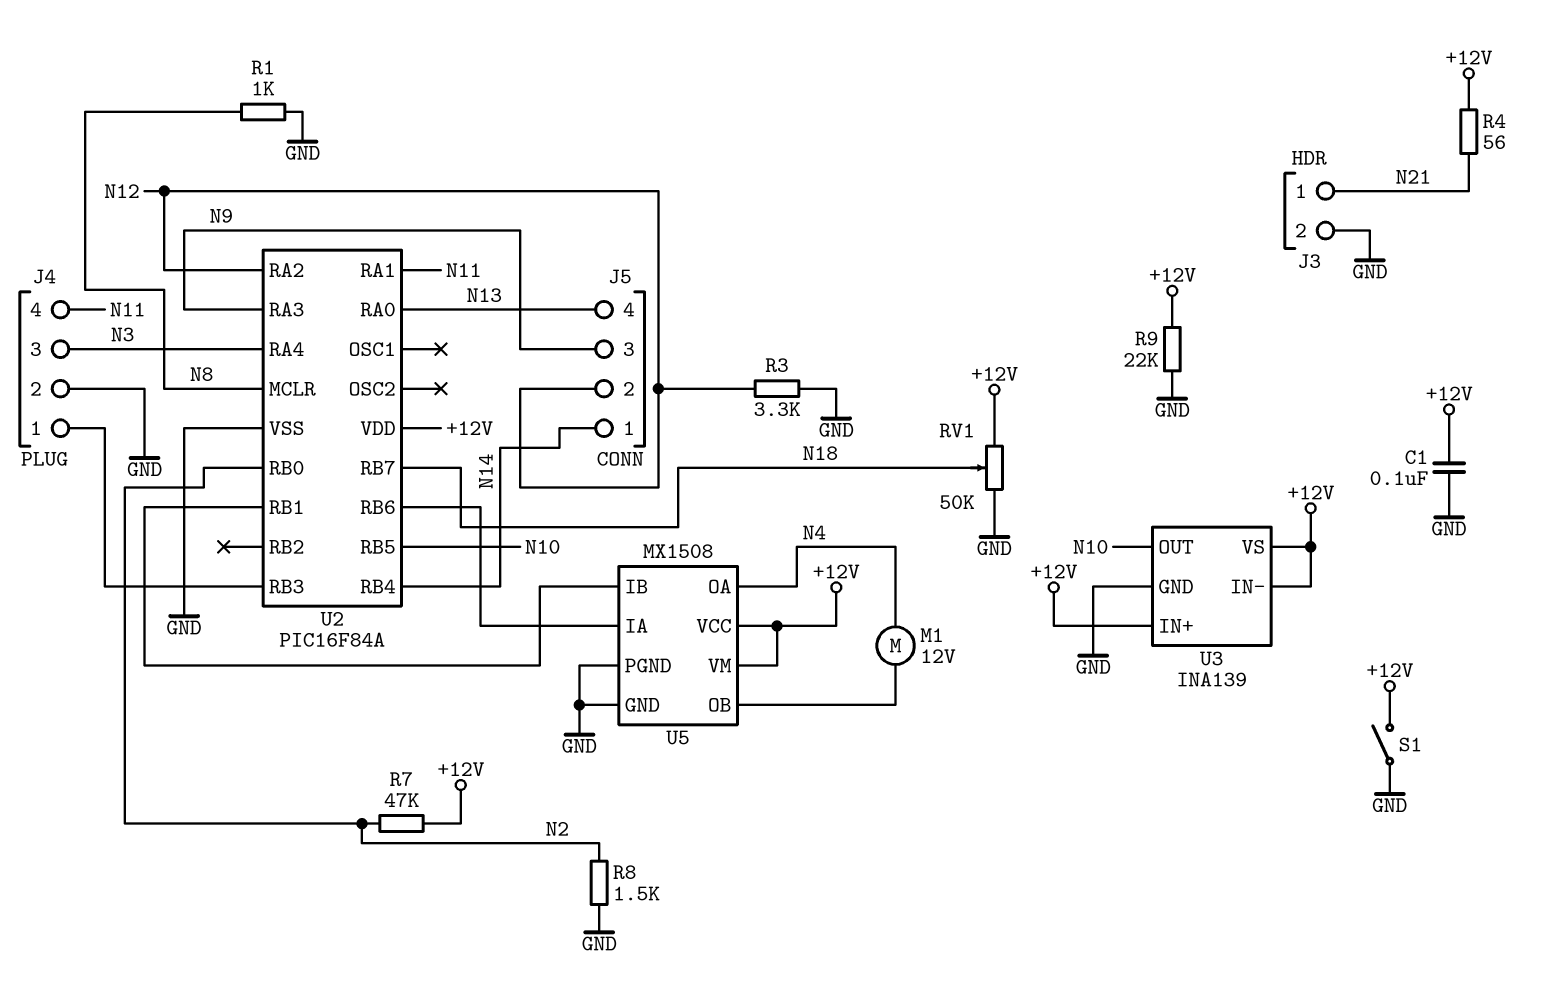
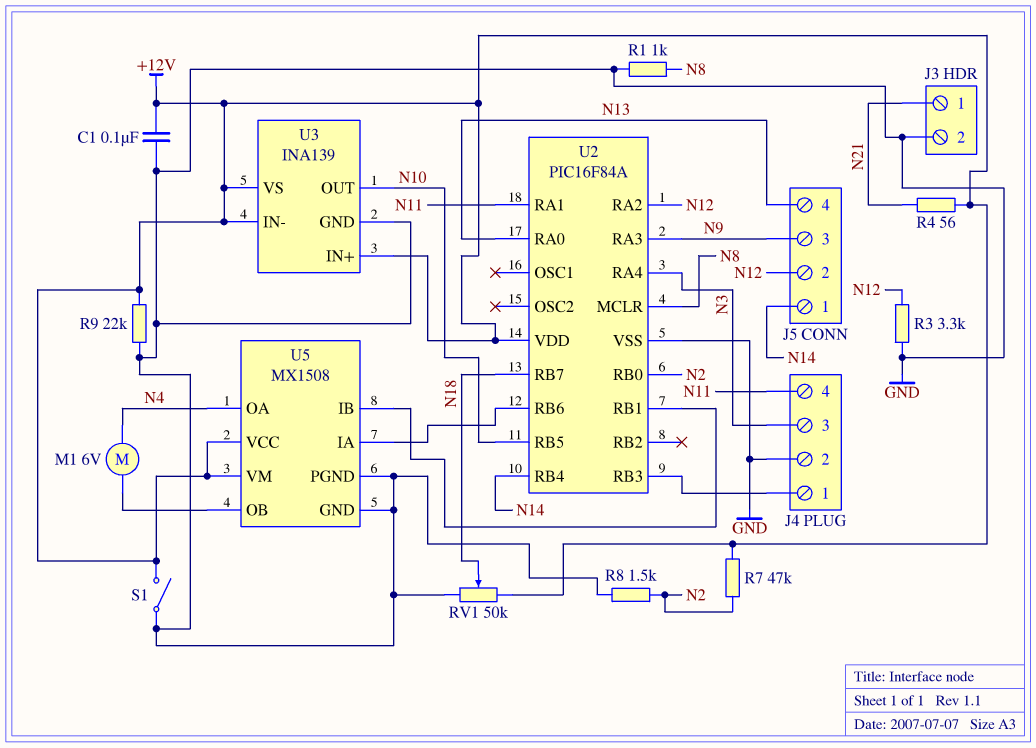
M1: motor 12V (N4, U5/OB) -> motor 6V (N4, U5/OB)

